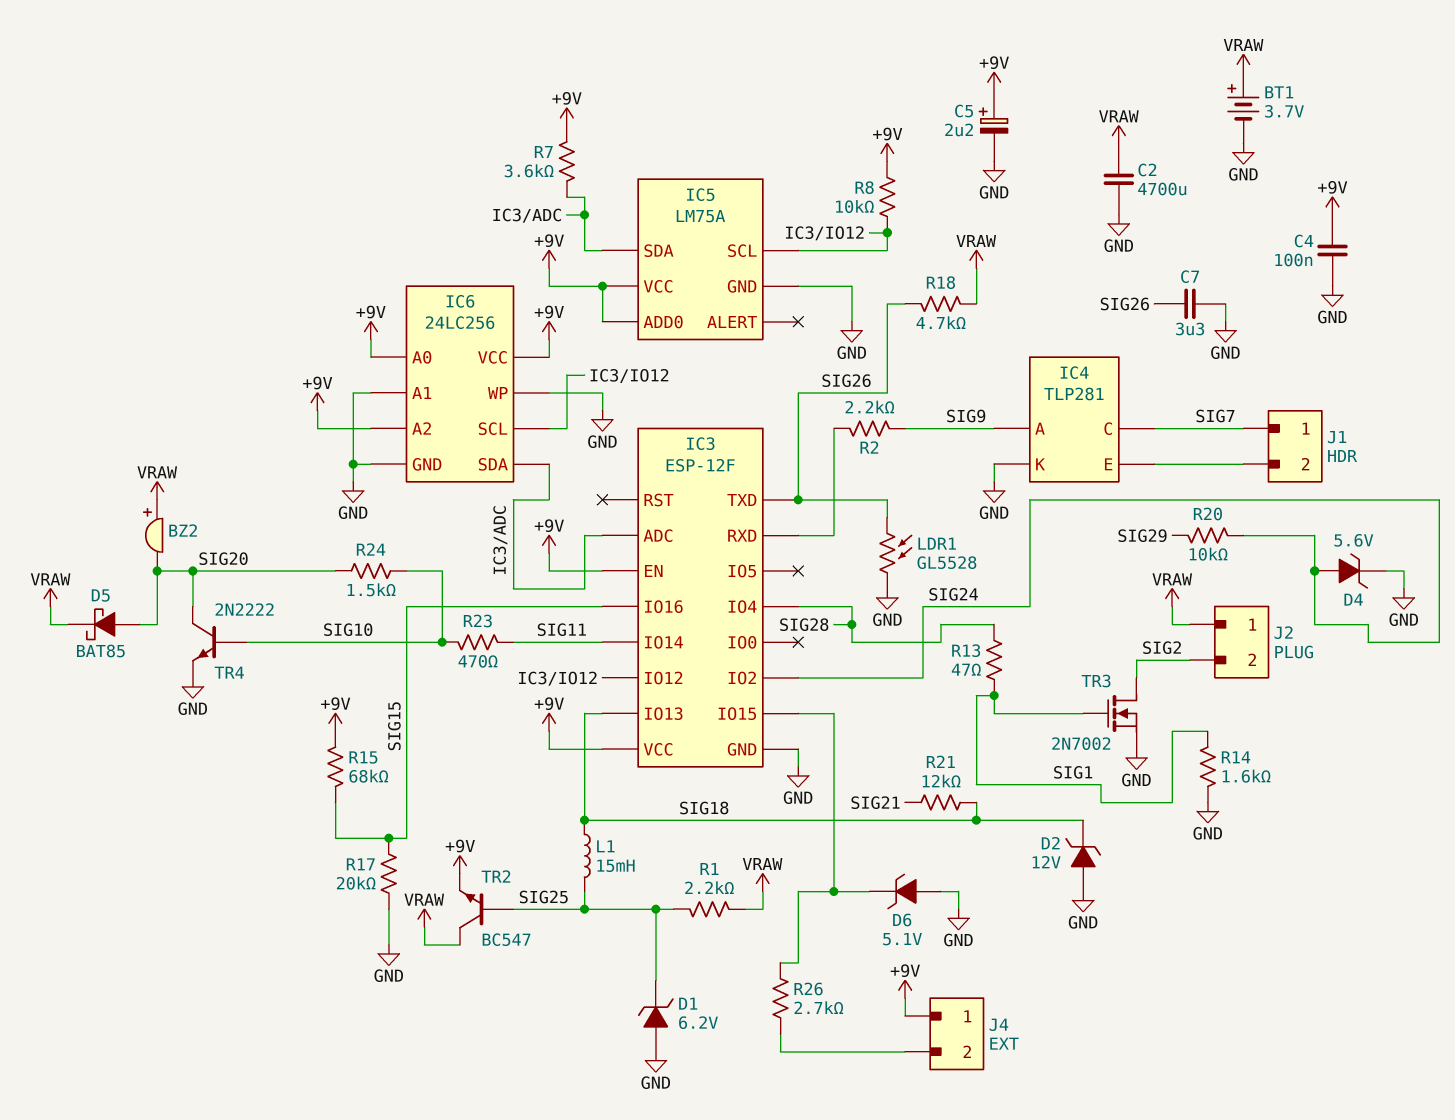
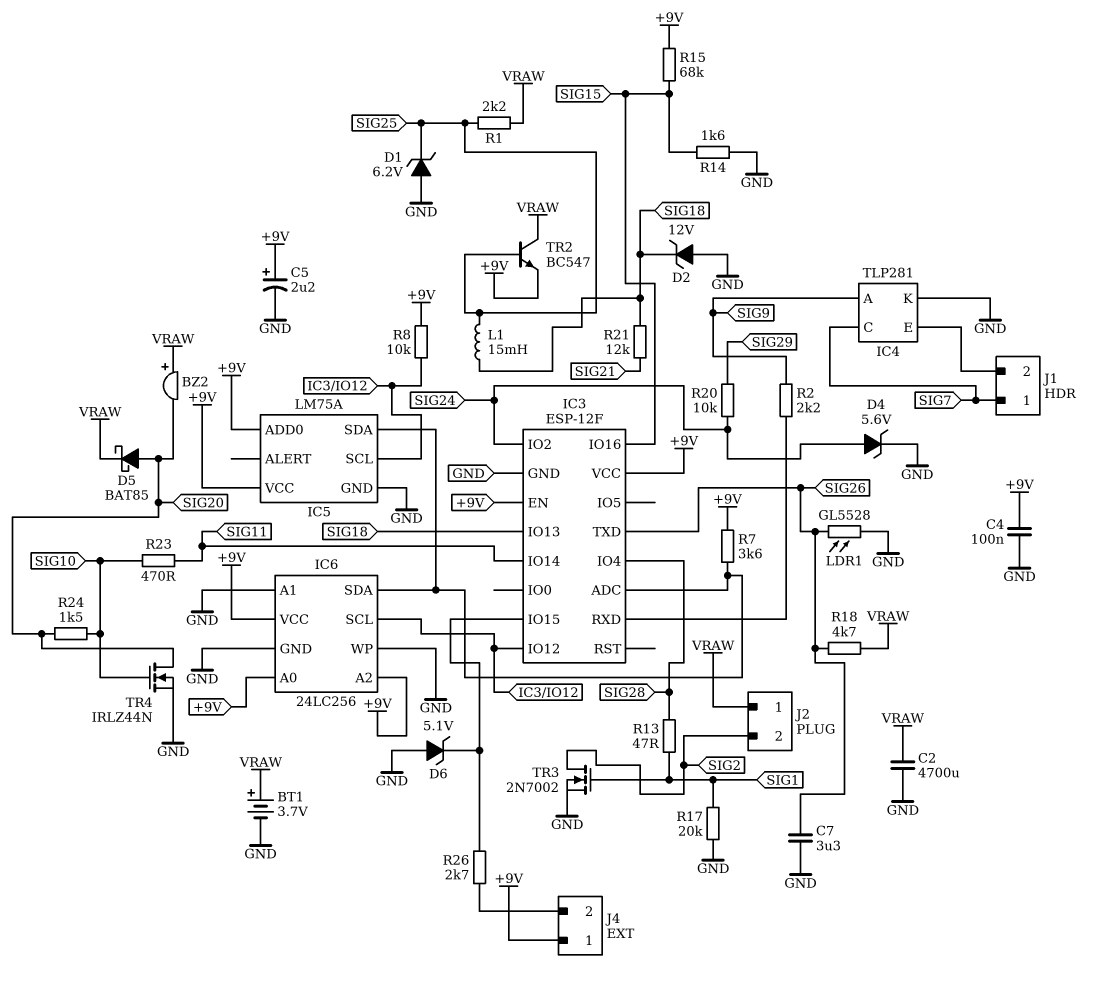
R14: 1.6k (GND, SIG1) -> 1.6k (GND, SIG15)
R17: 20k (GND, SIG15) -> 20k (GND, SIG1)
TR4: NPN 2N2222 (B SIG10, C SIG20, E GND) -> NMOS IRLZ44N (G SIG10, D SIG20, S GND)

